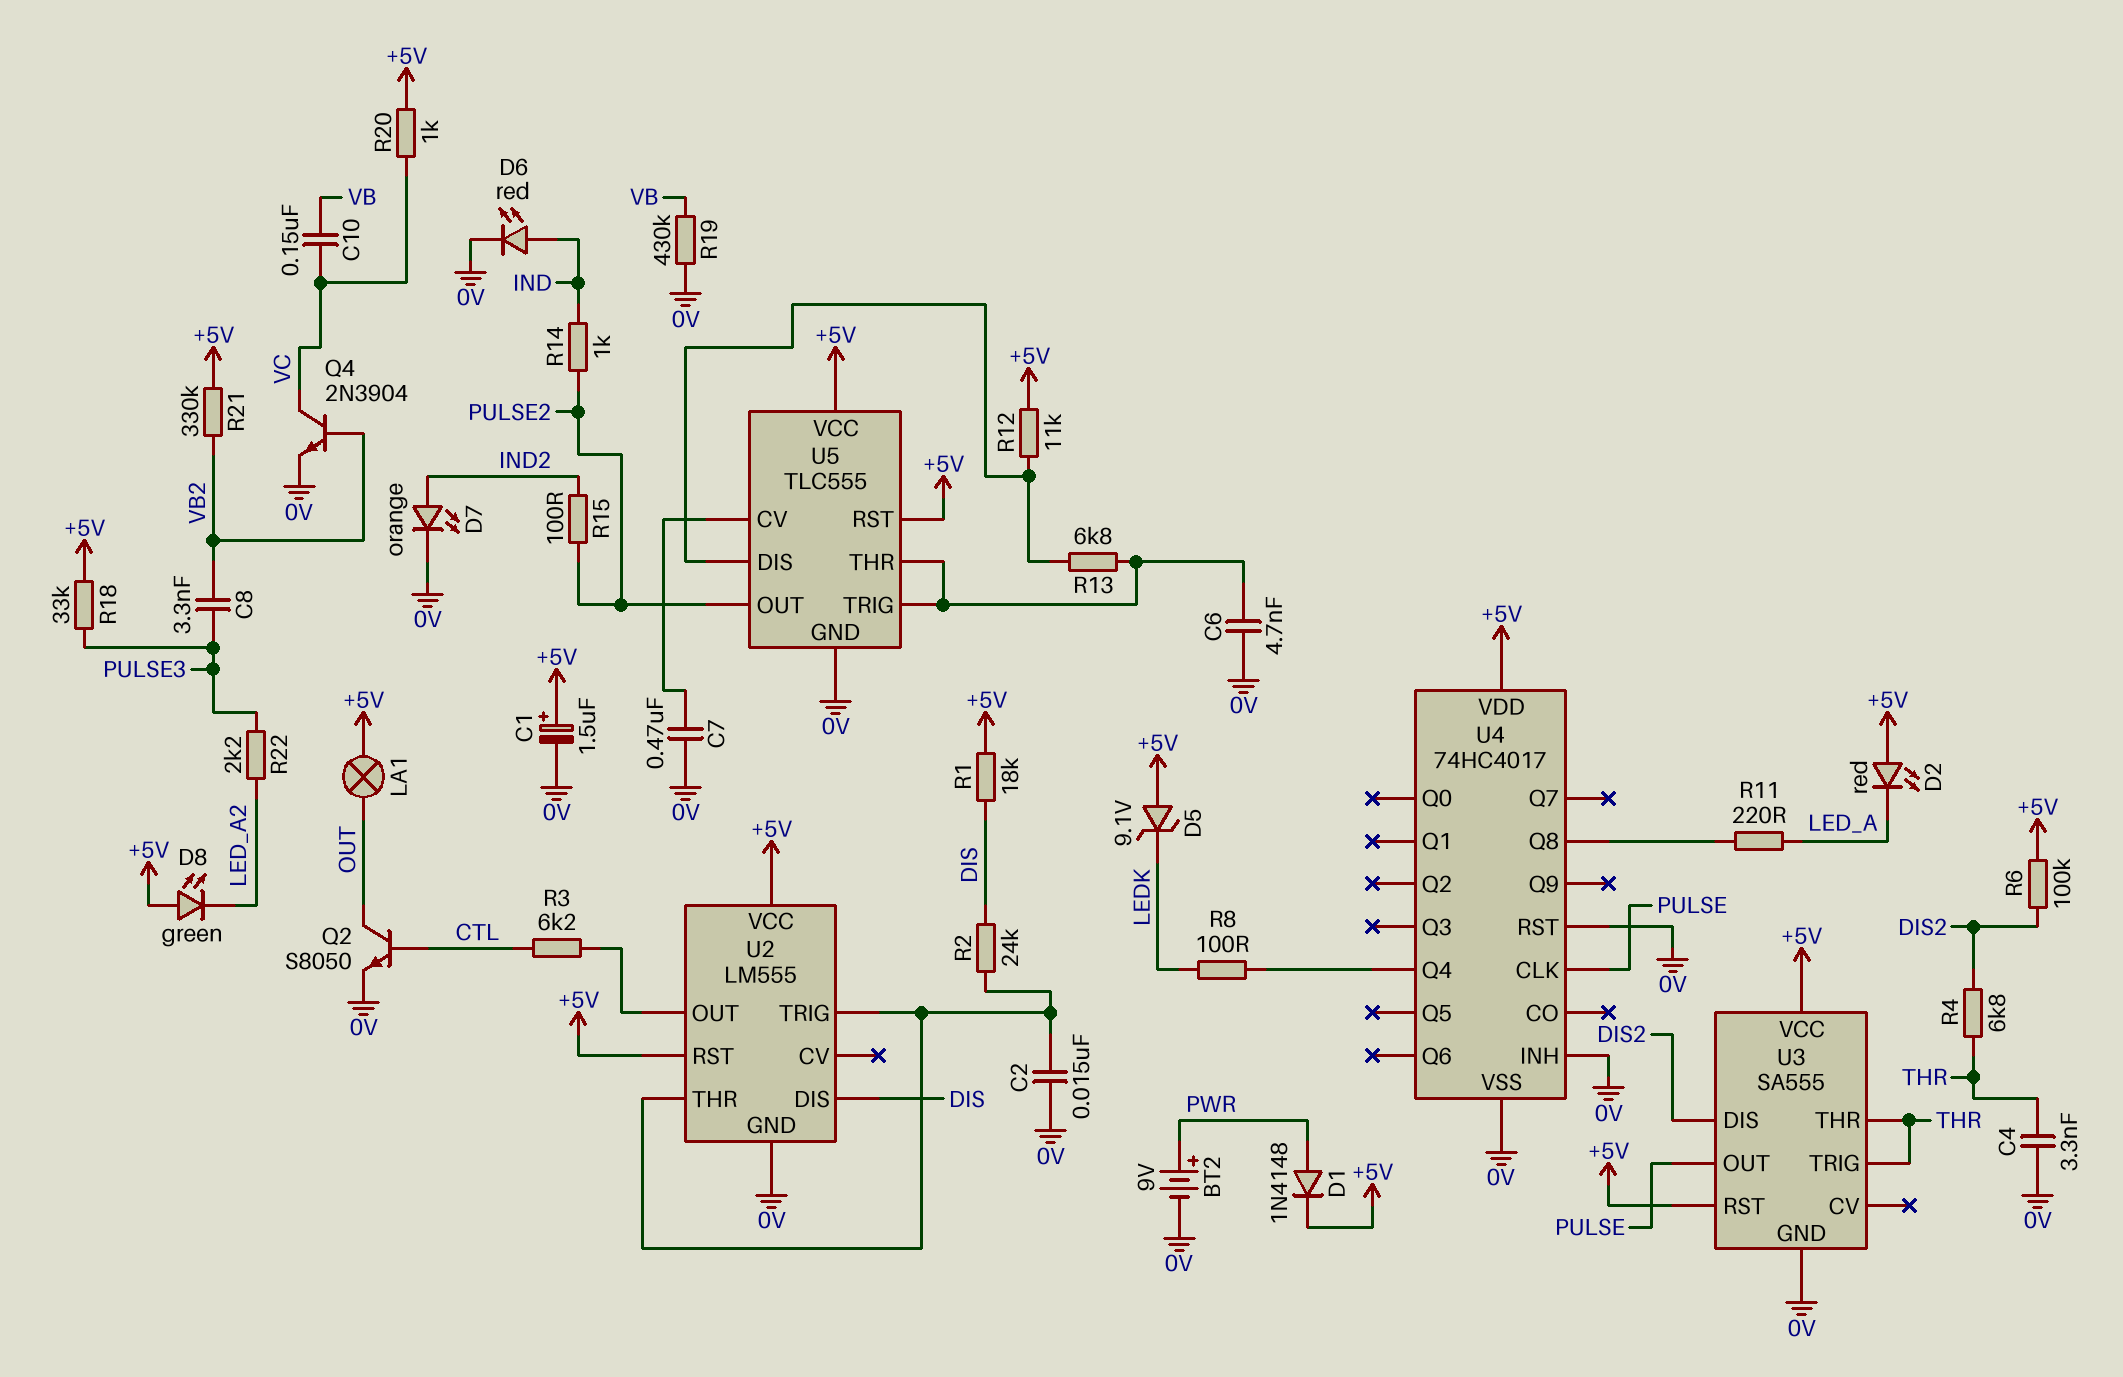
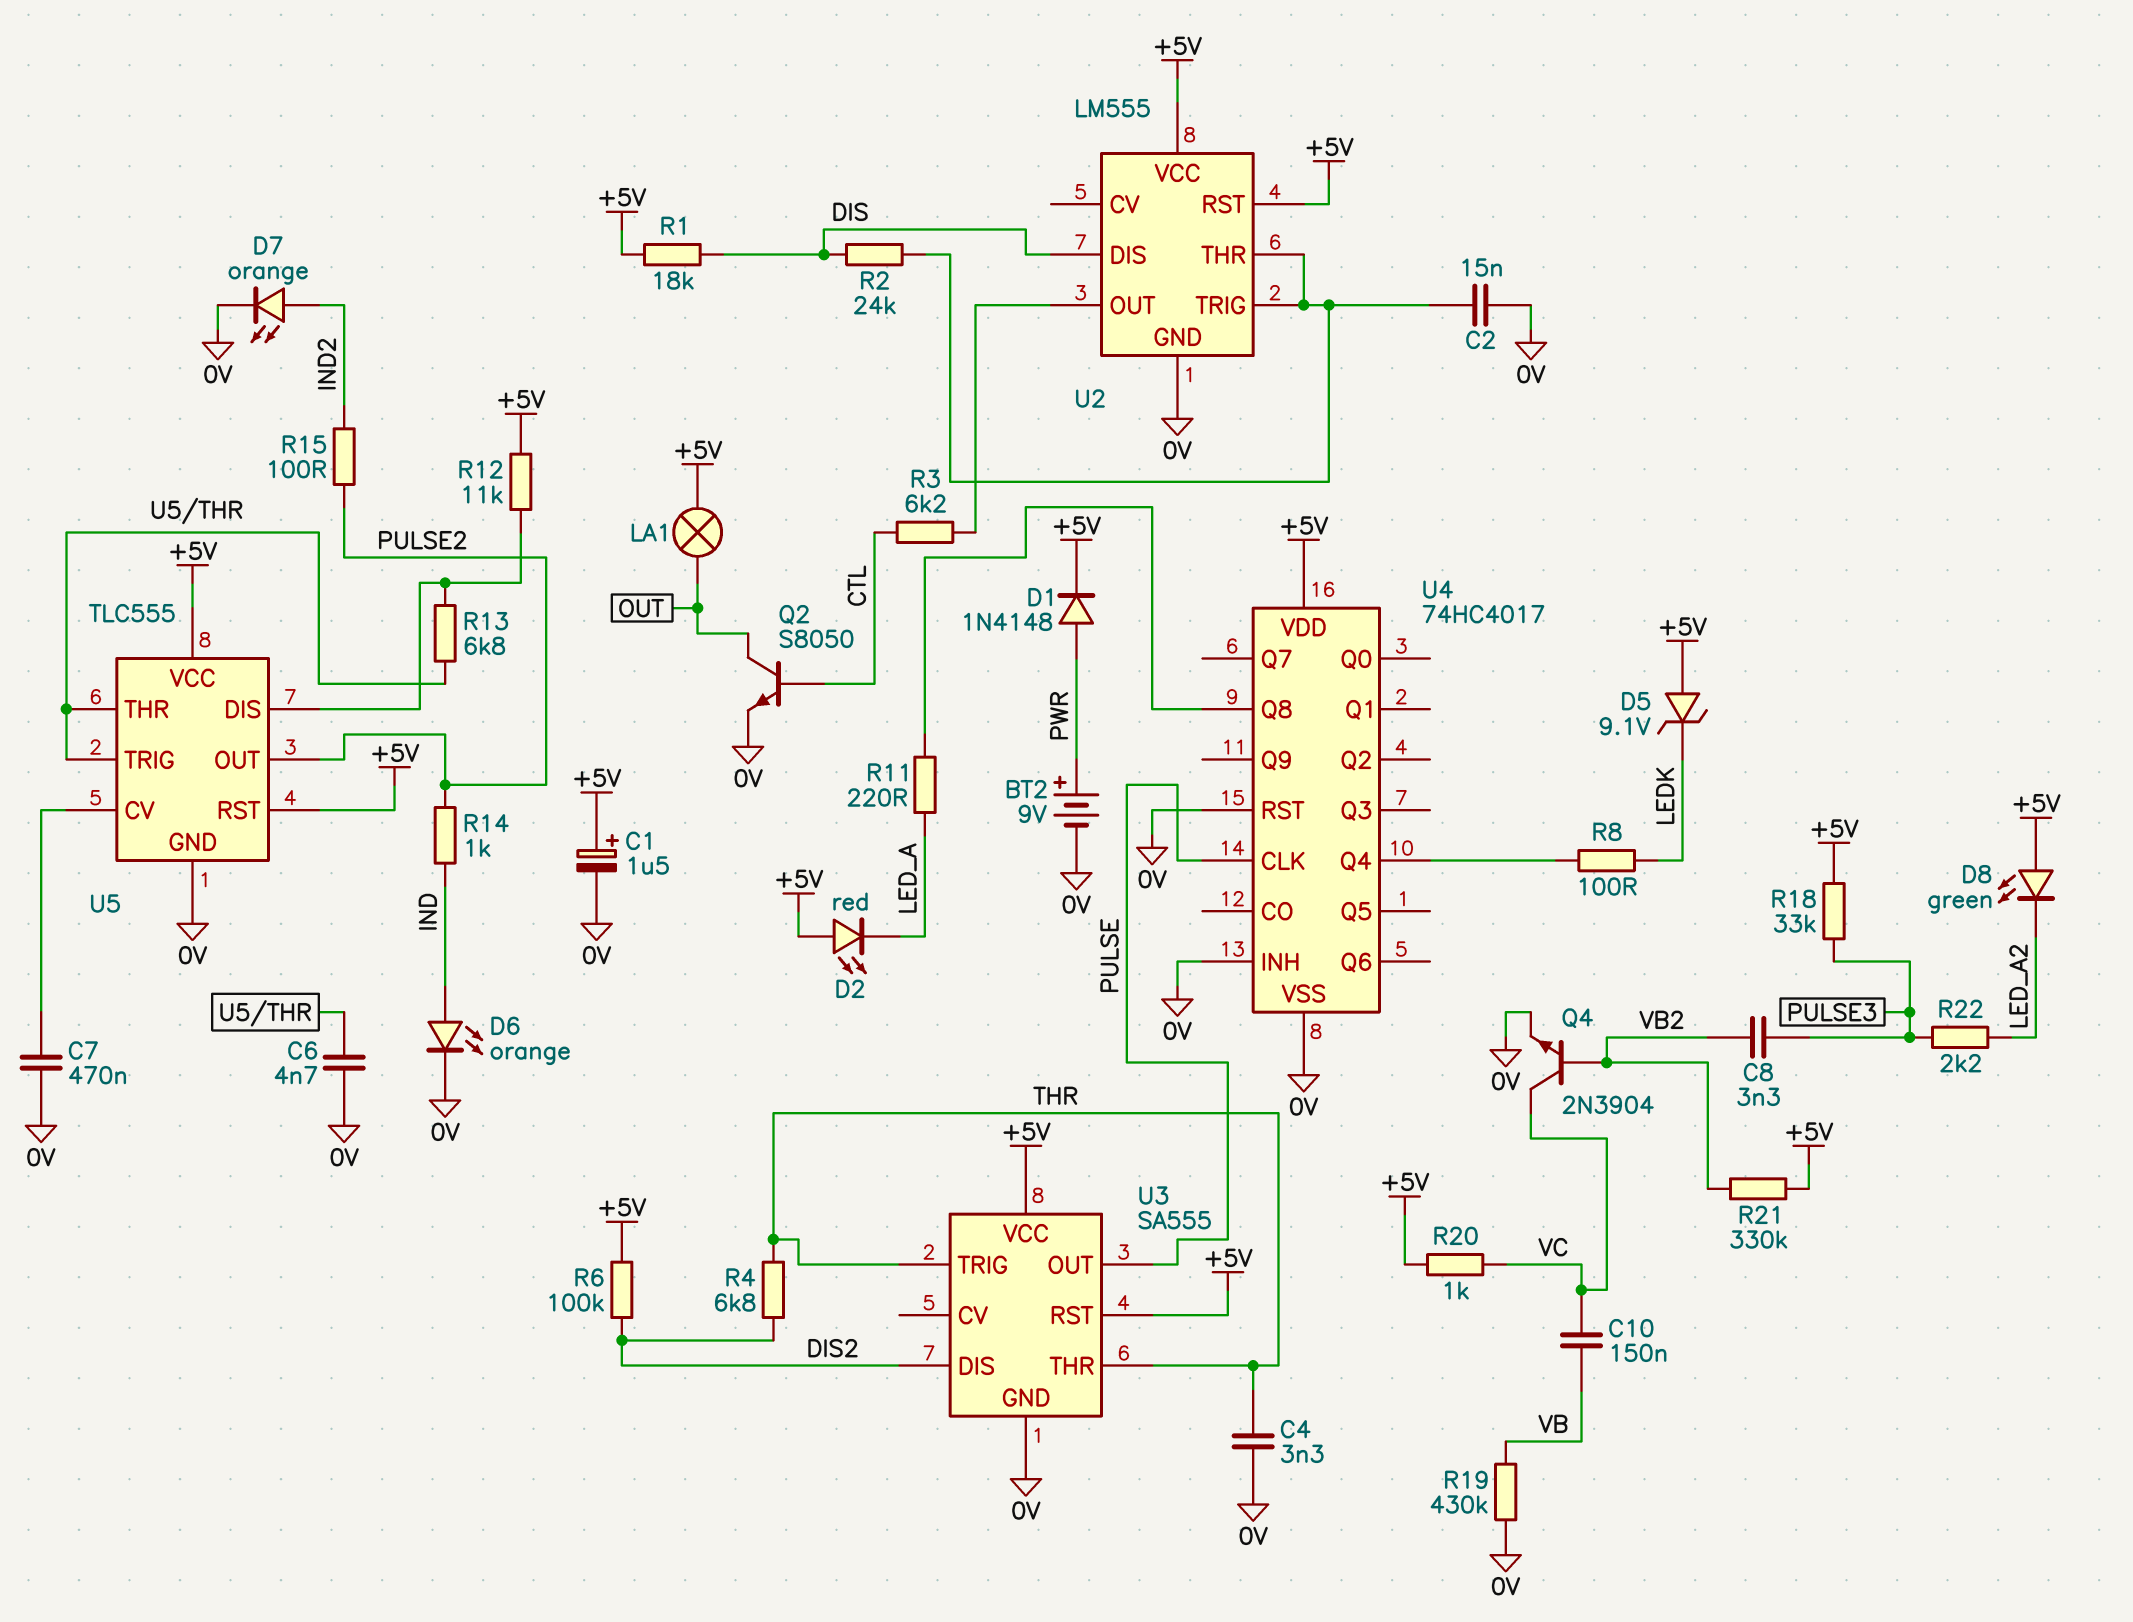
D6: LED red (A IND, K 0V) -> LED orange (A IND, K 0V)

